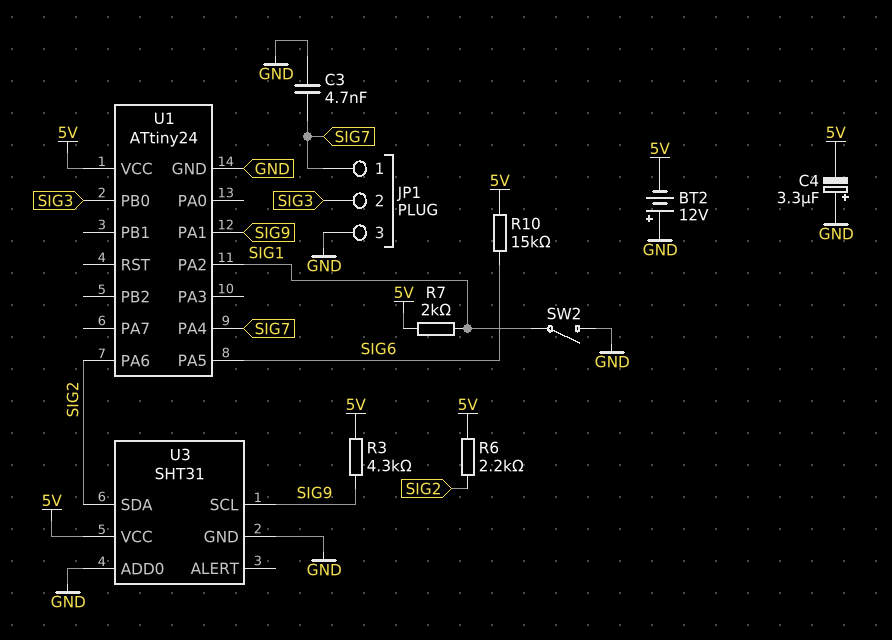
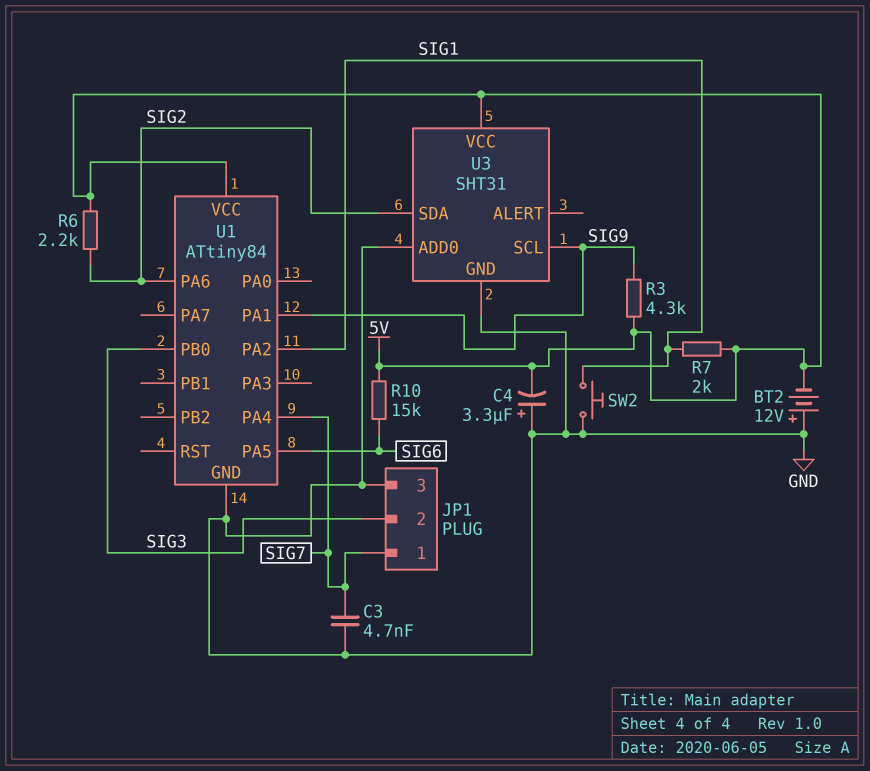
SW2: switch (GND, SIG1) -> button (GND, SIG1)
U1: ATtiny24 -> ATtiny84

